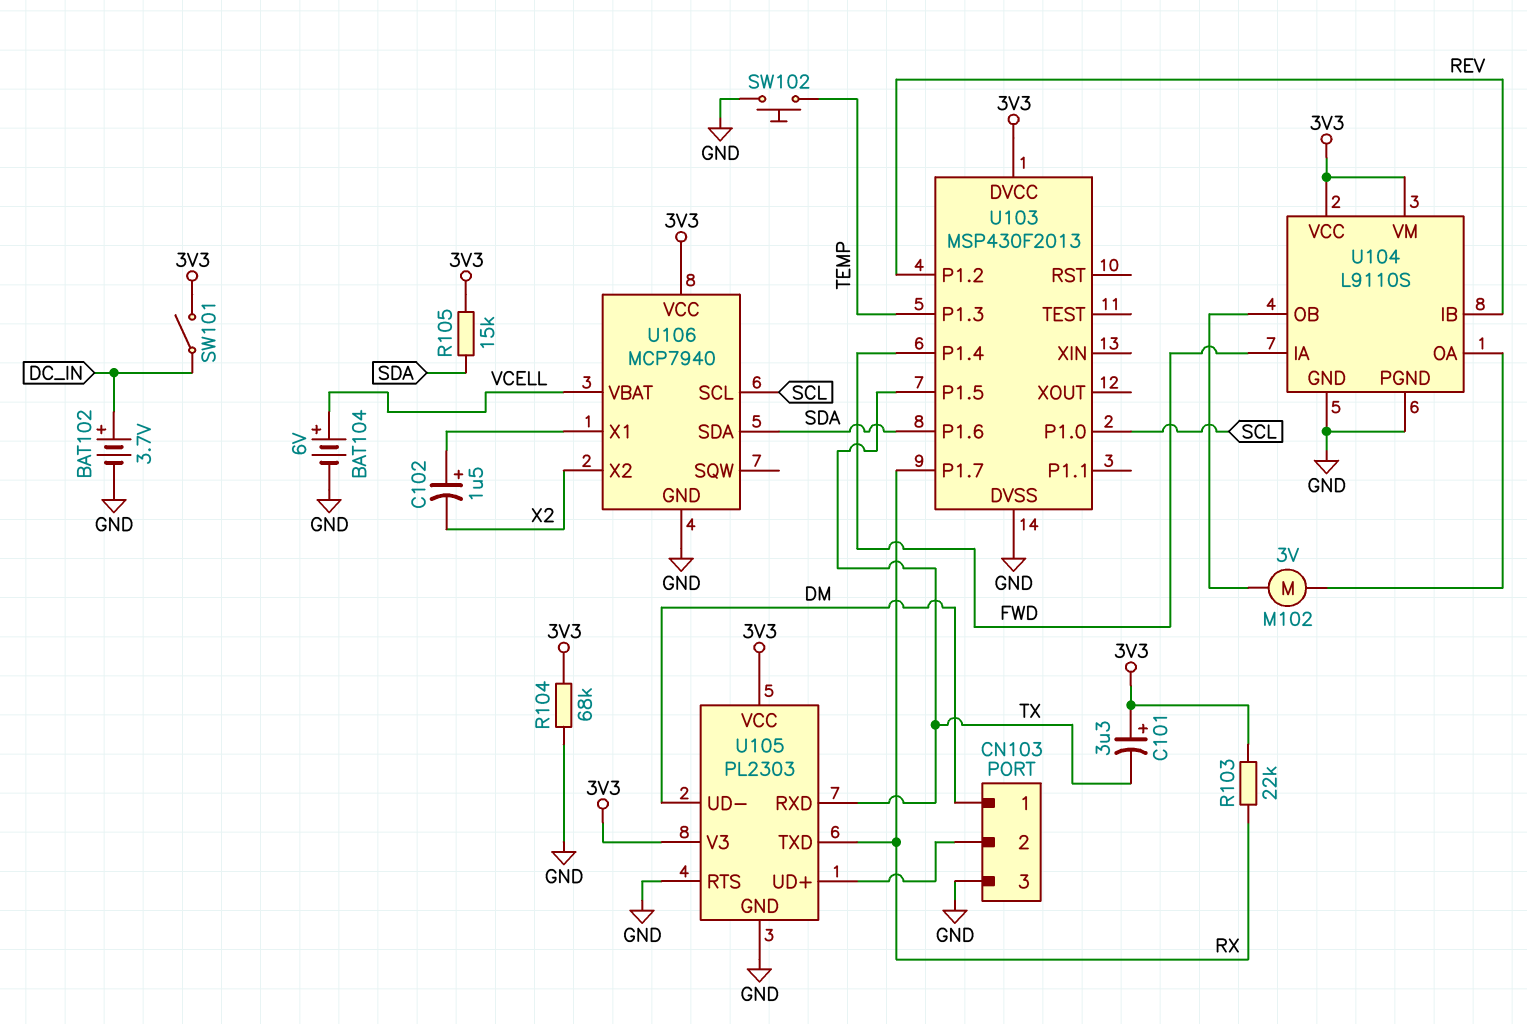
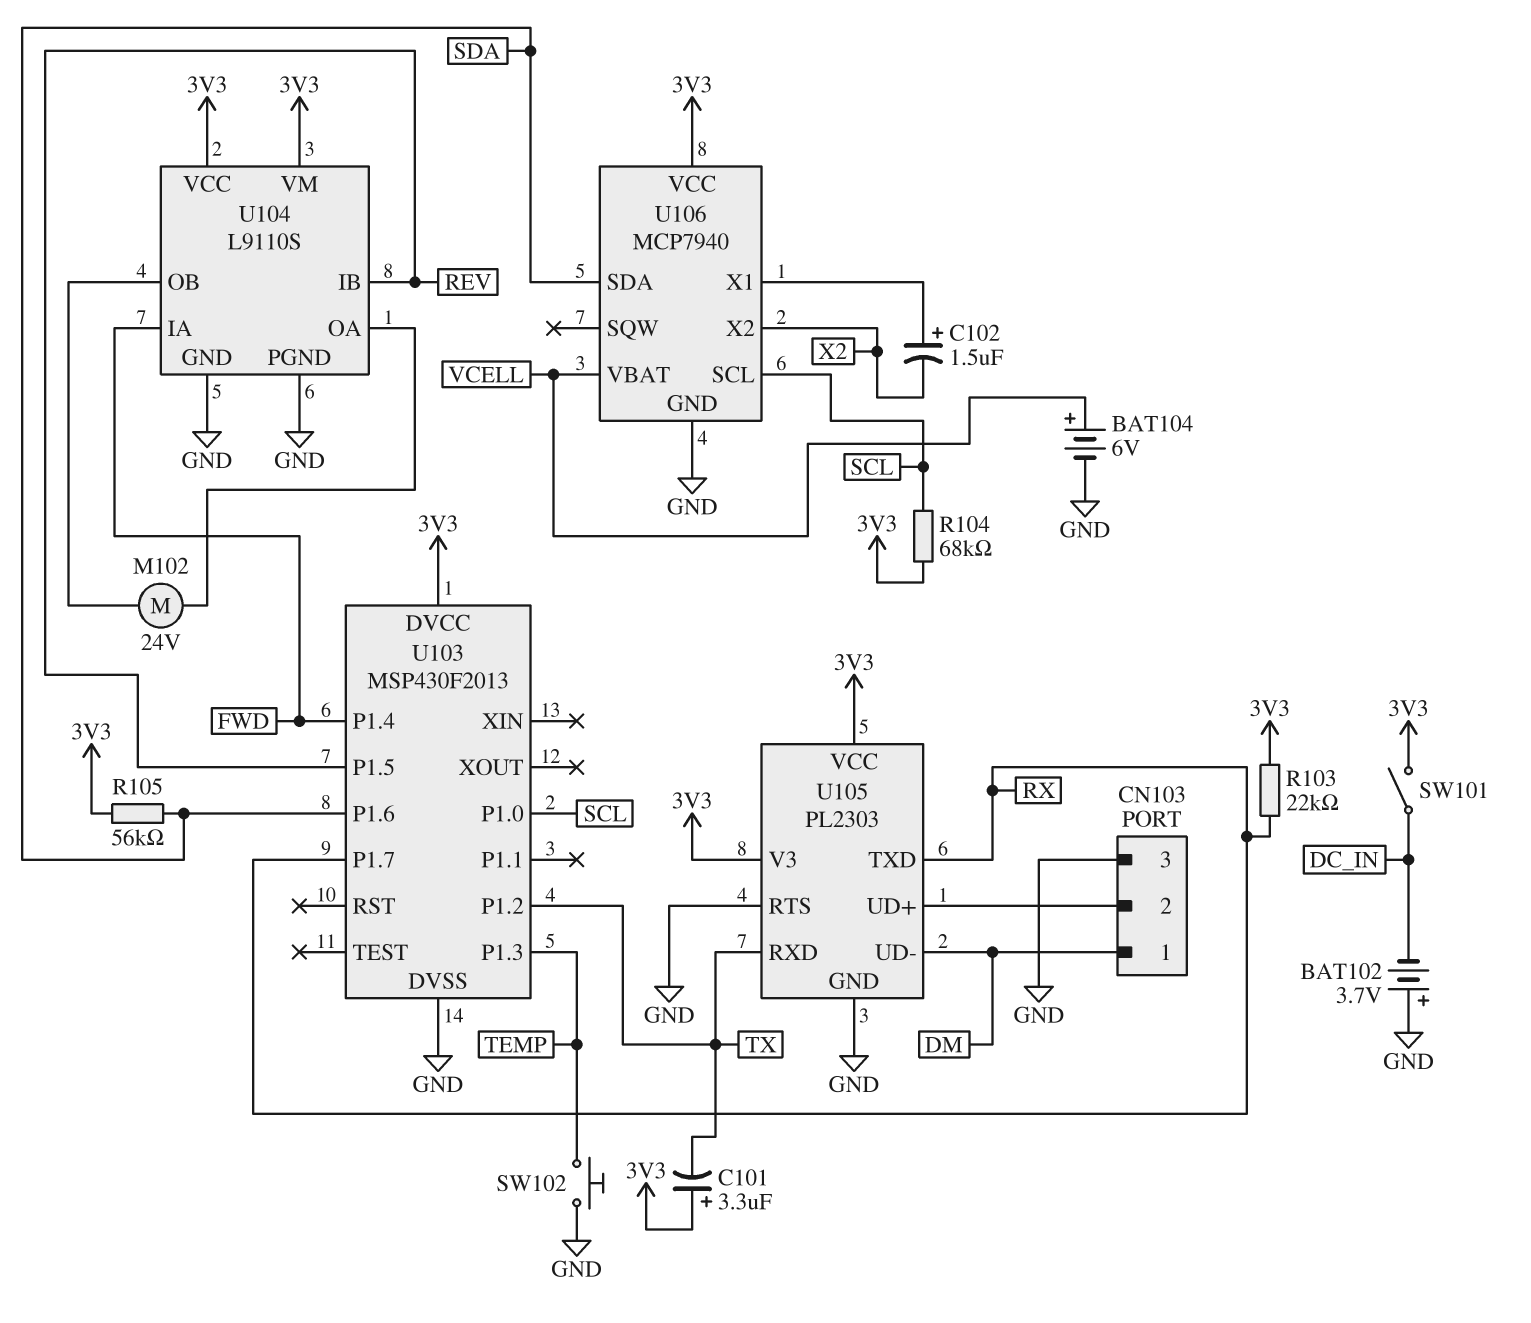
BAT102: 3.7V (plus DC_IN, minus GND) -> 3.7V (plus GND, minus DC_IN)
M102: motor 3V (U104/OA, U104/OB) -> motor 24V (U104/OA, U104/OB)
R104: 68k (3V3, GND) -> 68k (3V3, SCL)
R105: 15k (3V3, SDA) -> 56k (3V3, SDA)
U103 pin P1.2: REV -> TX
U103 pin P1.5: TX -> REV

